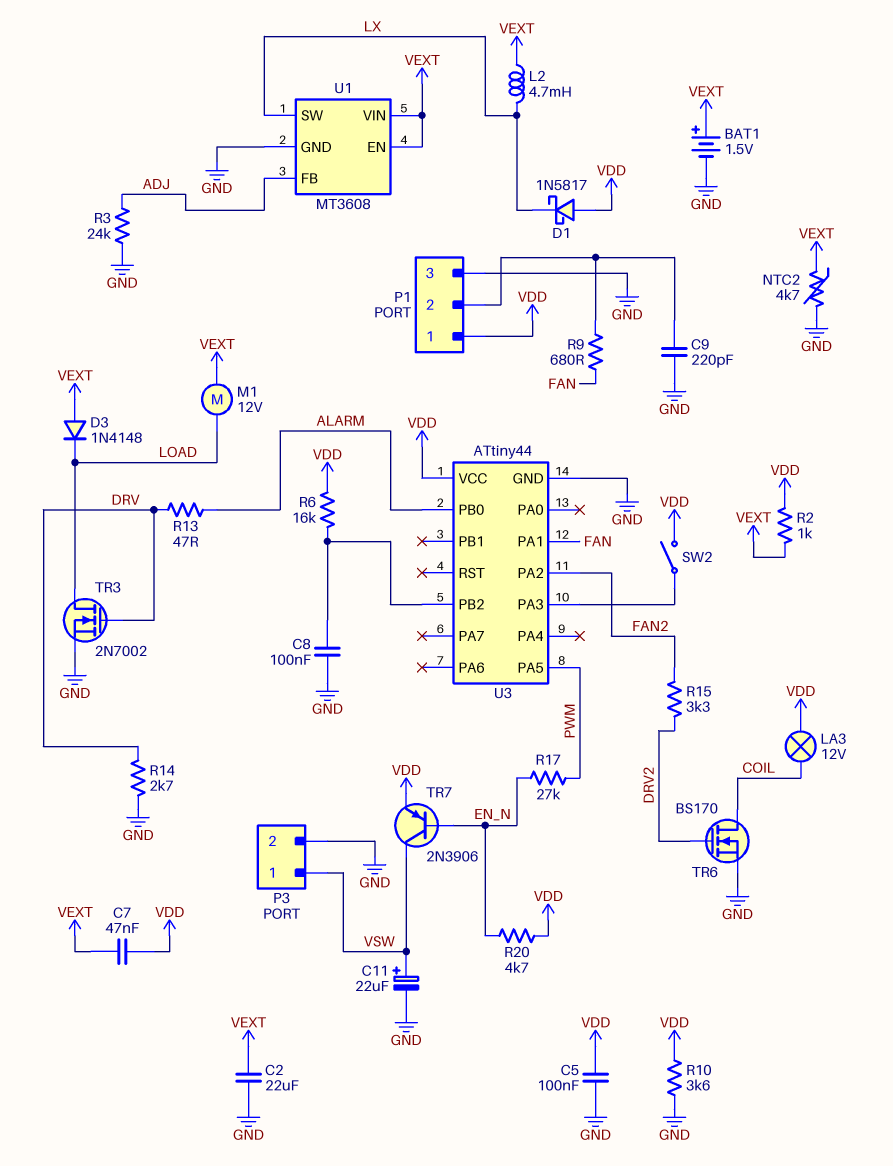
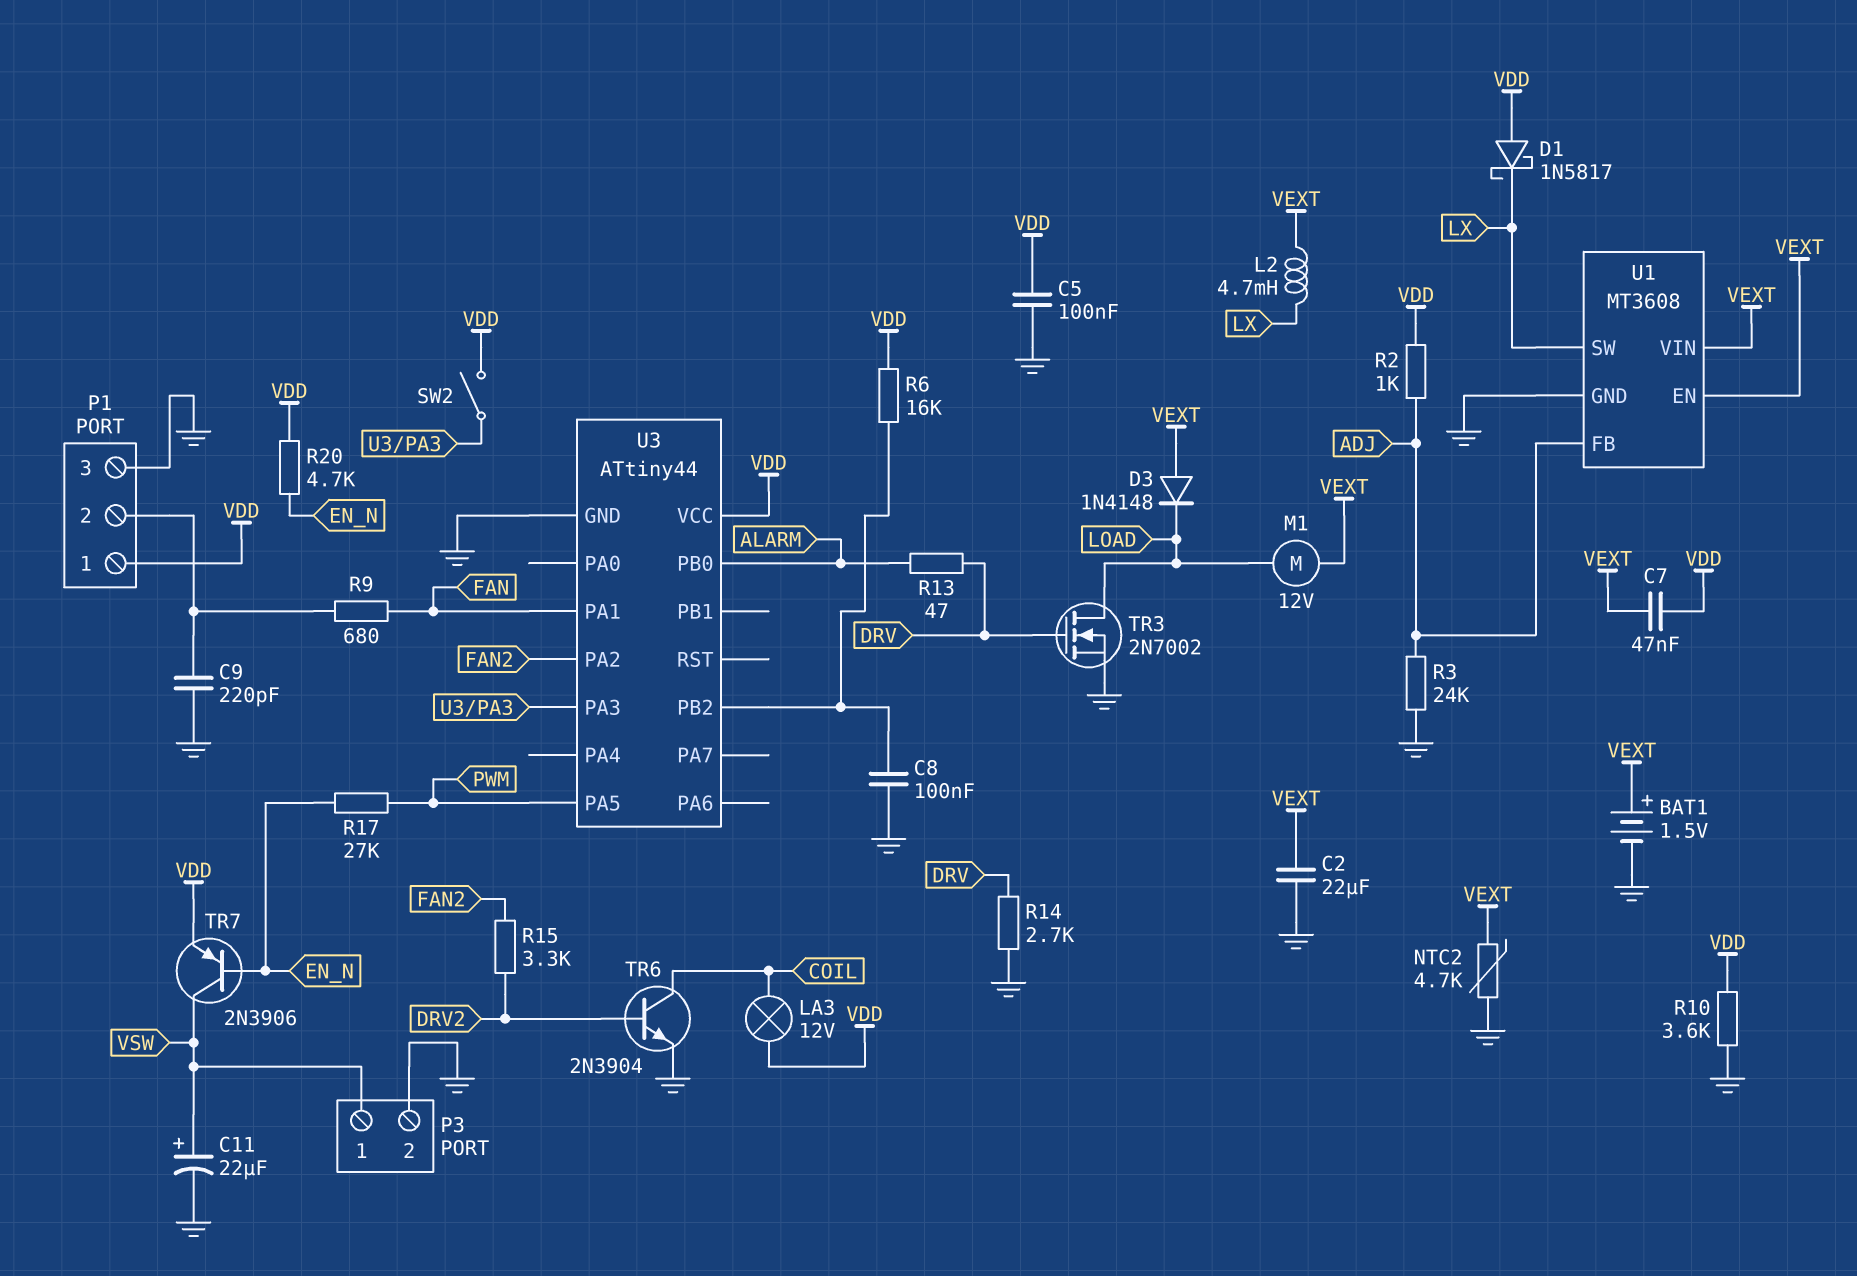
R2: 1k (VDD, VEXT) -> 1k (ADJ, VDD)
TR6: NMOS BS170 (G DRV2, D COIL, S GND) -> NPN 2N3904 (B DRV2, C COIL, E GND)

